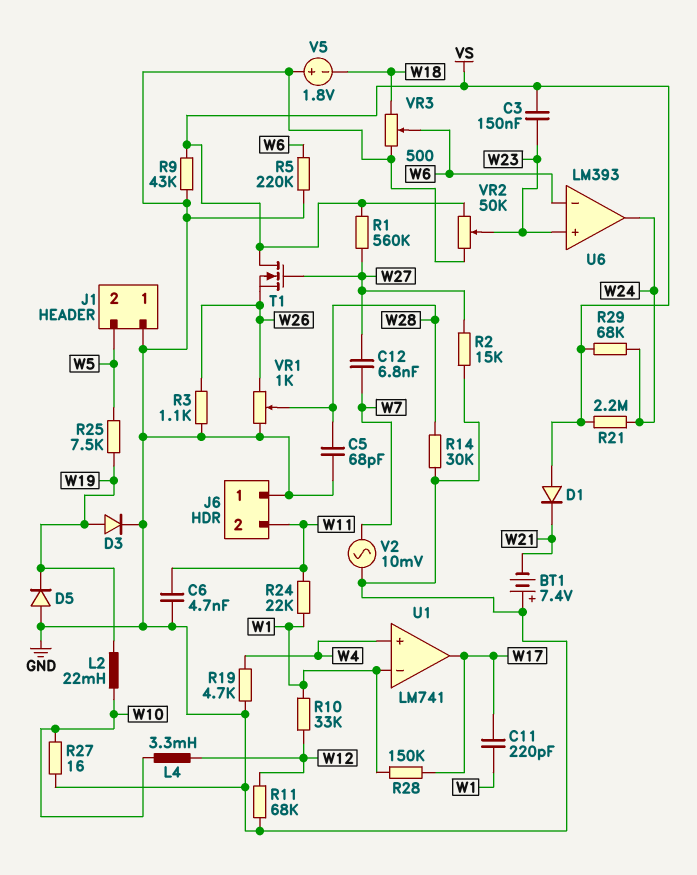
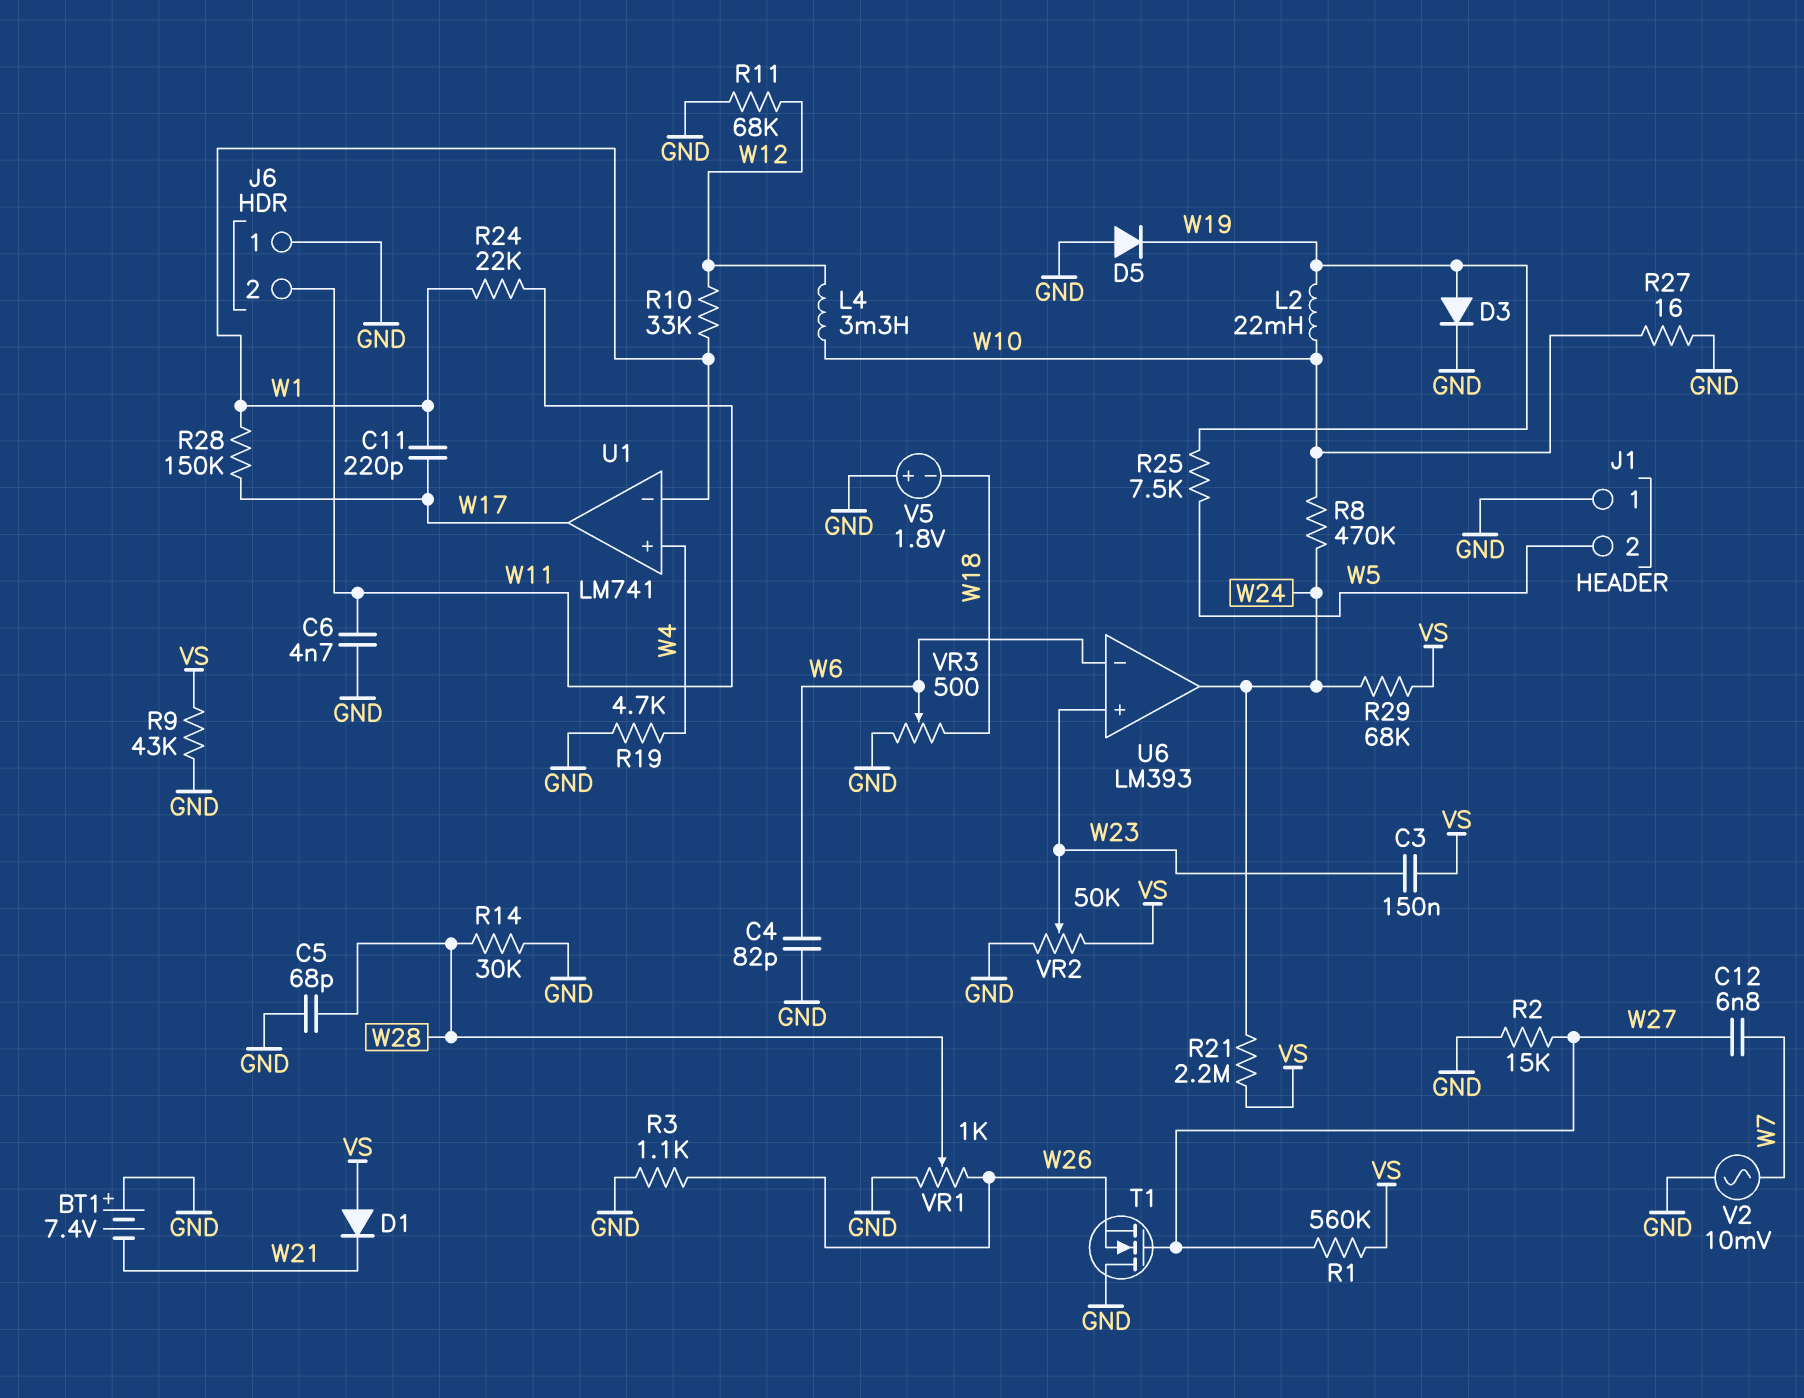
C4: none -> 82pF (GND, W6)
R5: 220k (GND, W6) -> none
R8: none -> 470k (W10, W24)
T1: NMOS (G W27, D VS, S W26) -> NMOS (G W27, D GND, S W26)

